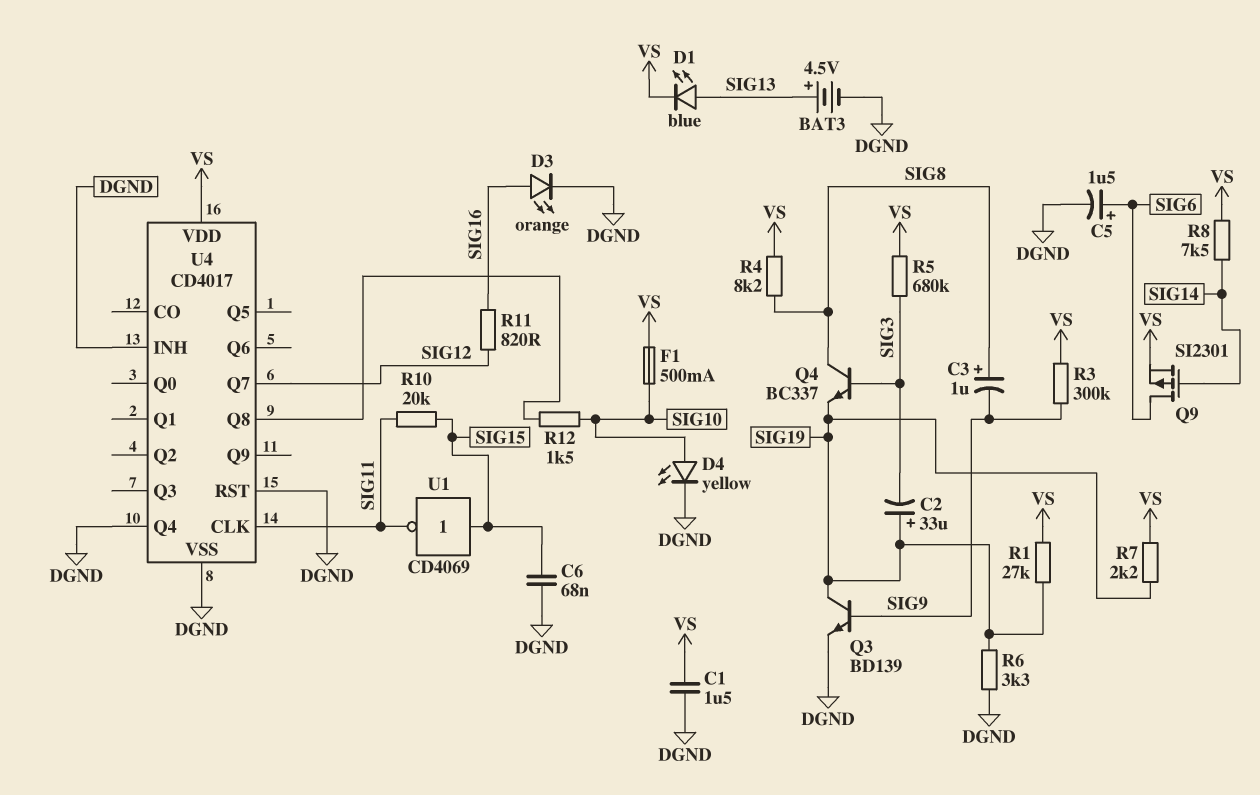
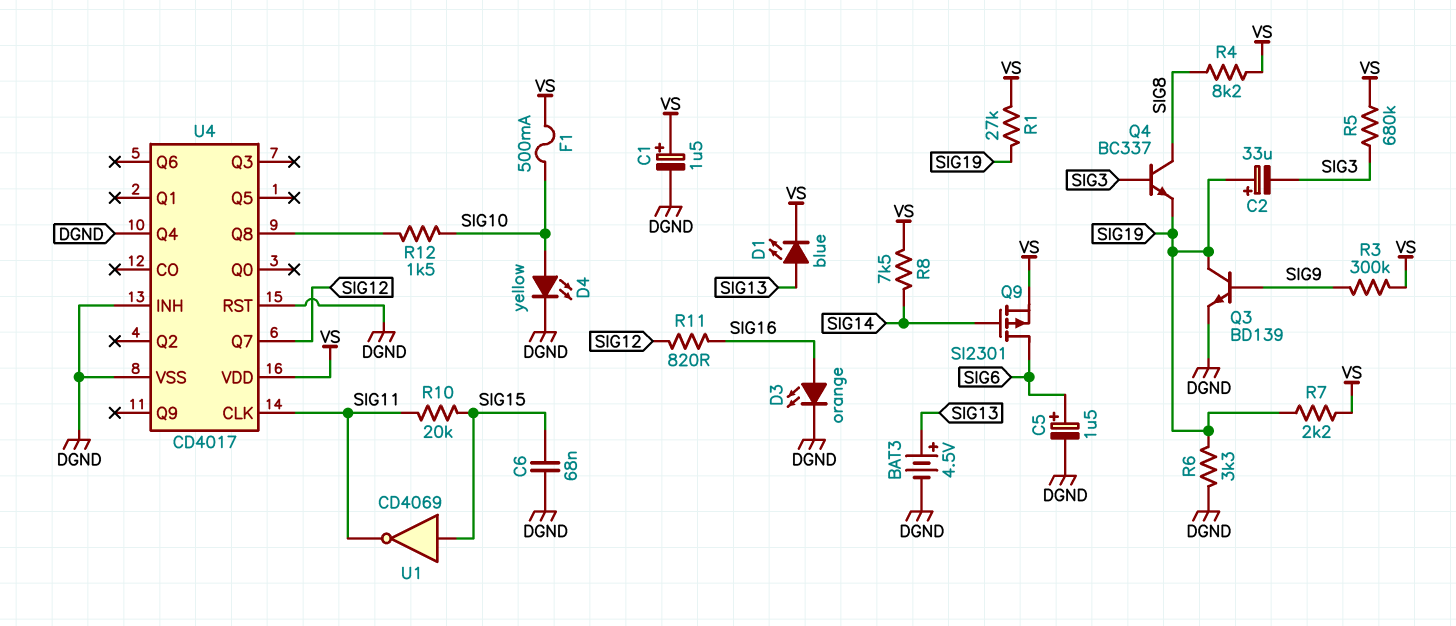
C1: 1.5uF (DGND, VS) -> 1.5uF (plus VS, minus DGND)
C3: 1uF (plus SIG8, minus SIG9) -> none

